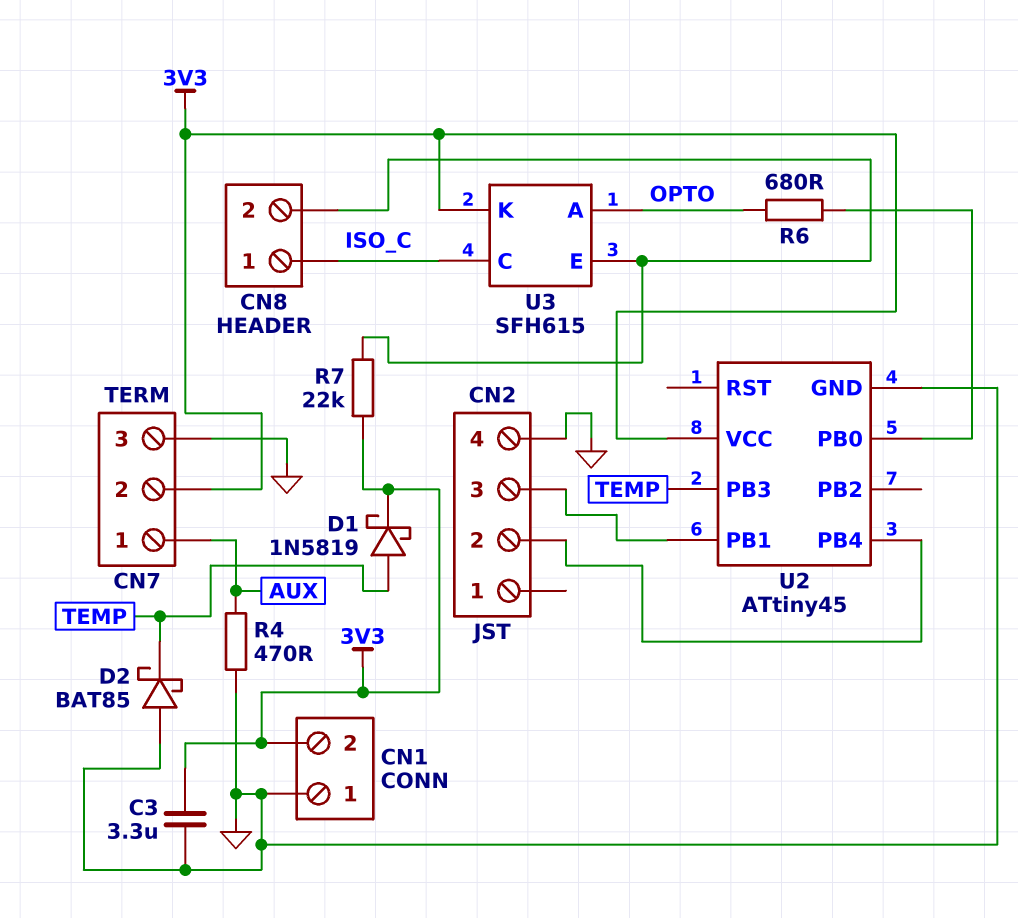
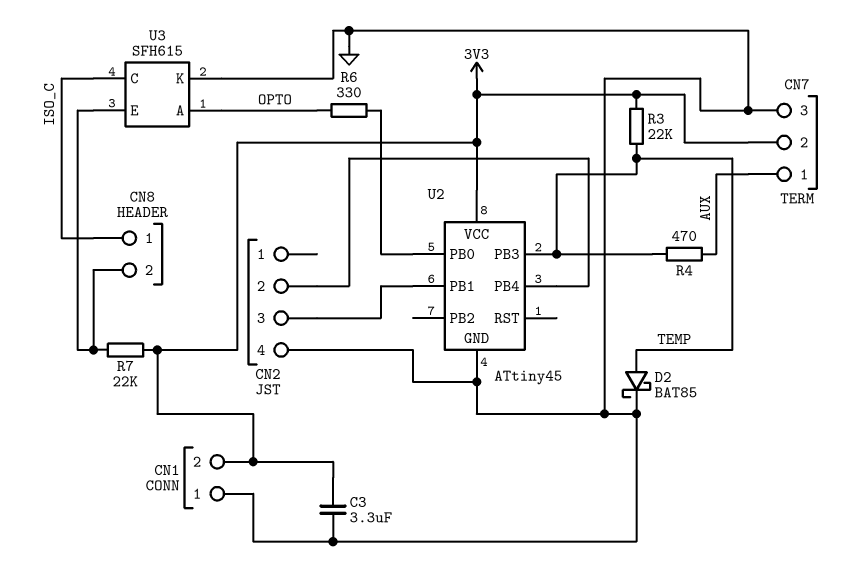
D1: schottky 1N5819 (A TEMP, K 3V3) -> none
D2: schottky BAT85 (A GND, K TEMP) -> schottky BAT85 (A TEMP, K GND)
R3: none -> 22k (3V3, TEMP)
R4: 470 (AUX, GND) -> 470 (AUX, TEMP)
R6: 680 (OPTO, U2/PB0) -> 330 (OPTO, U2/PB0)
U3 pin K: 3V3 -> GND

